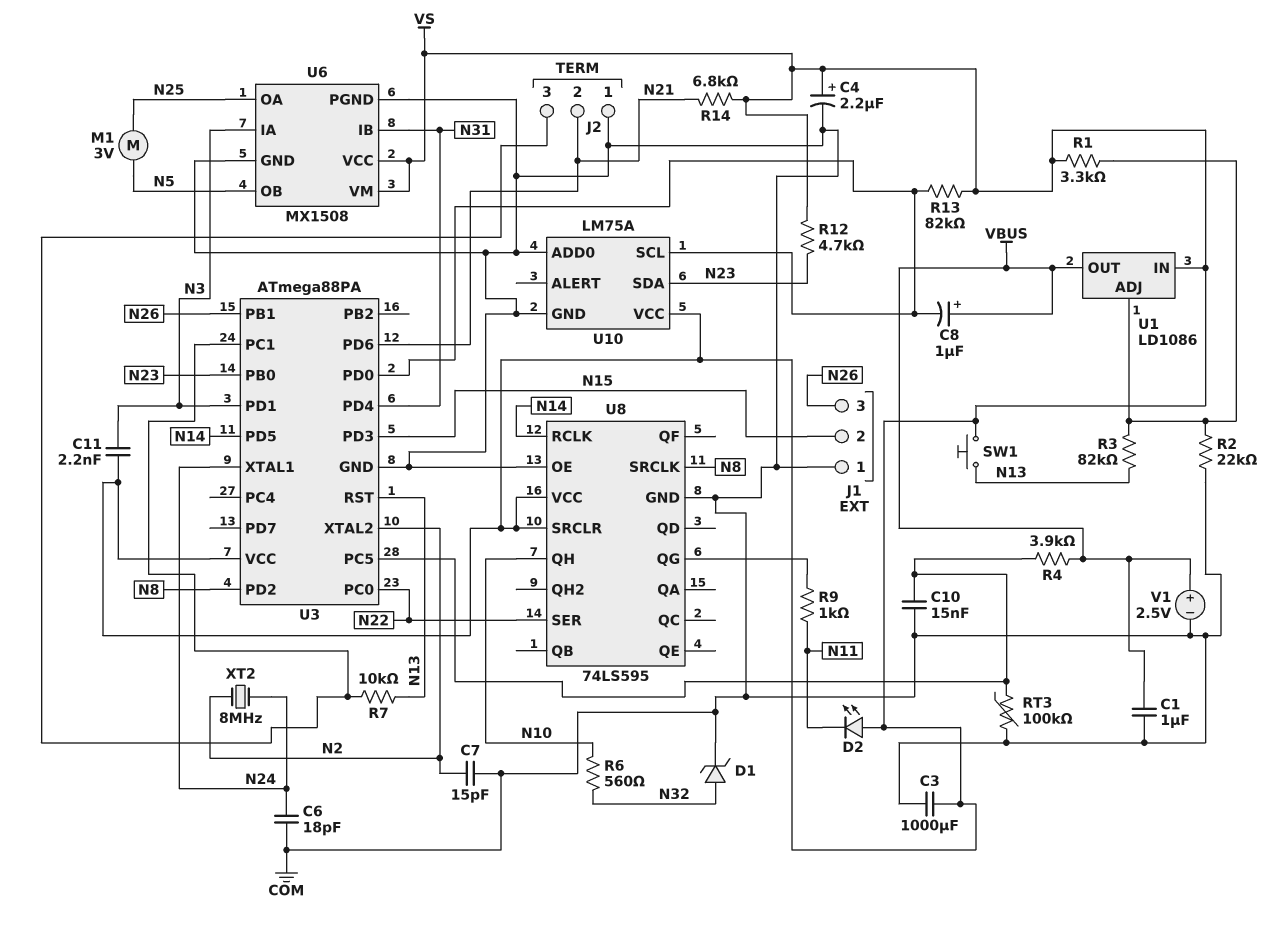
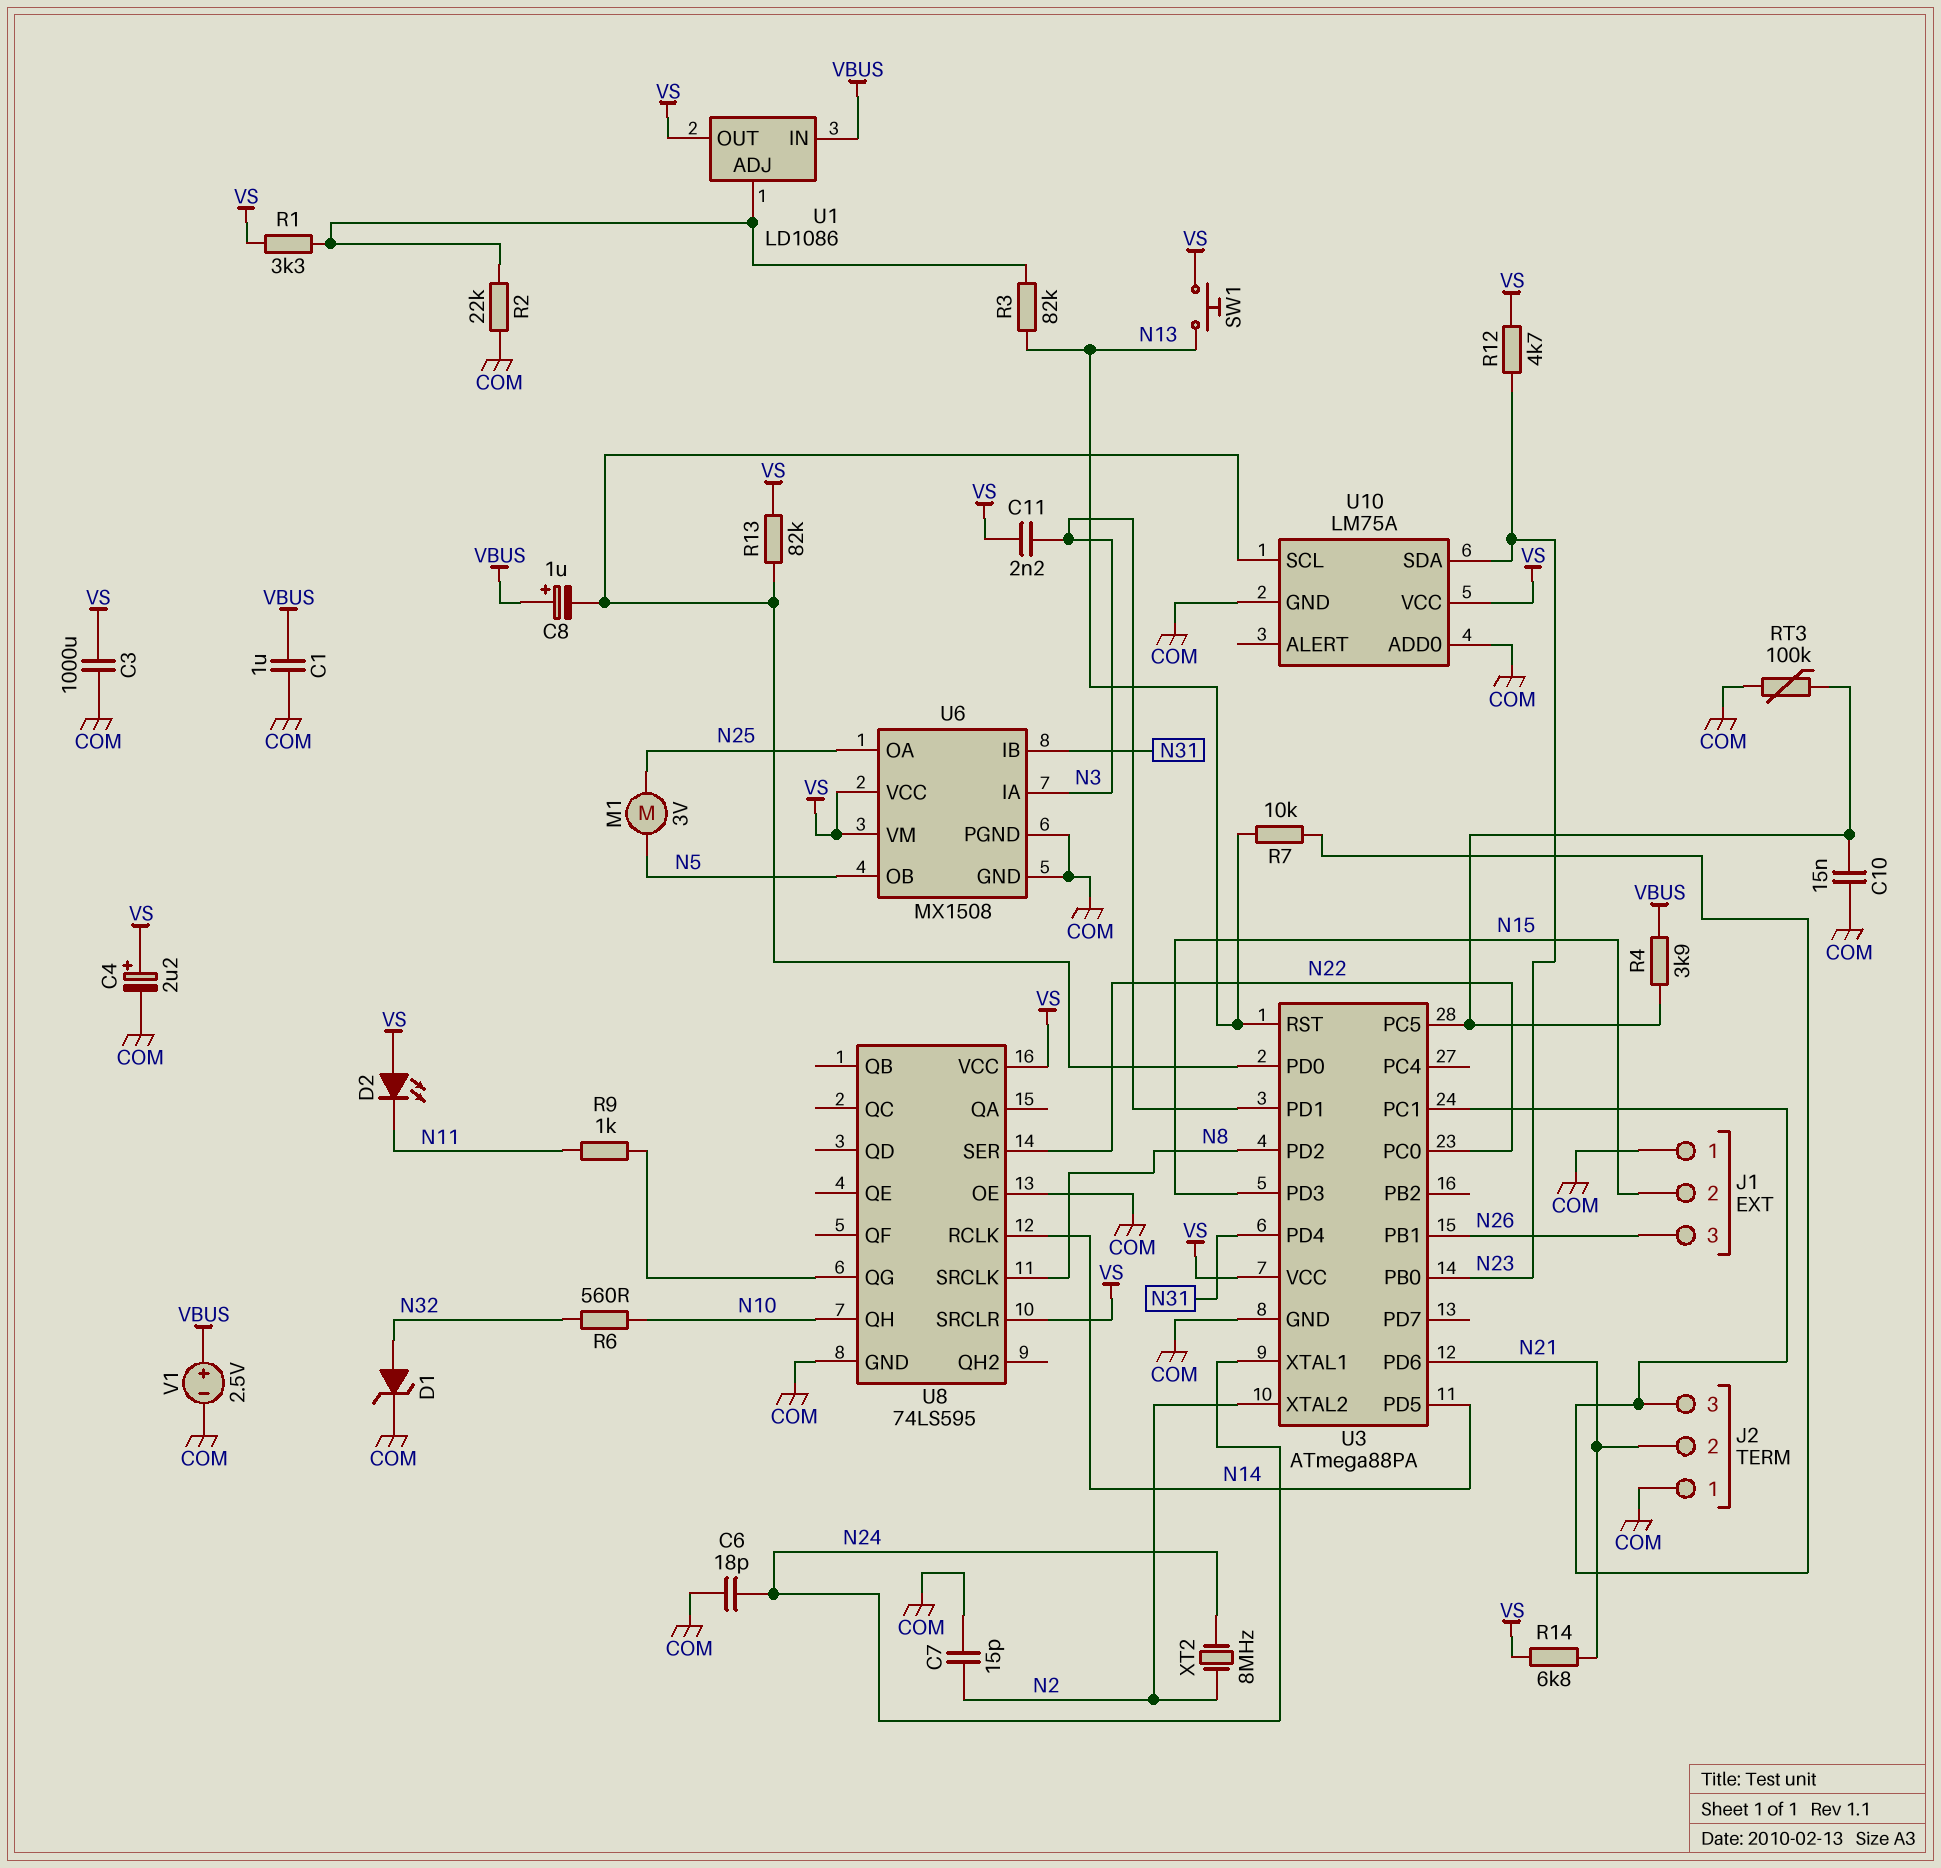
U1 pin IN: VS -> VBUS
U1 pin OUT: VBUS -> VS

